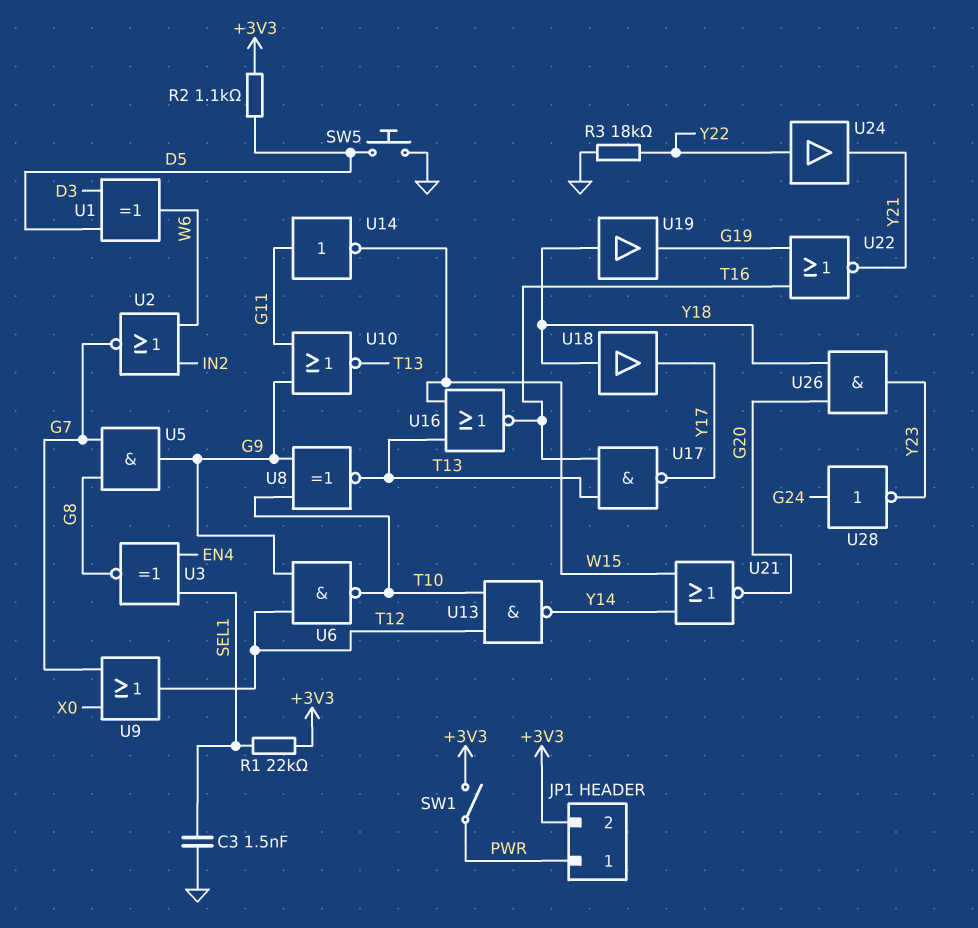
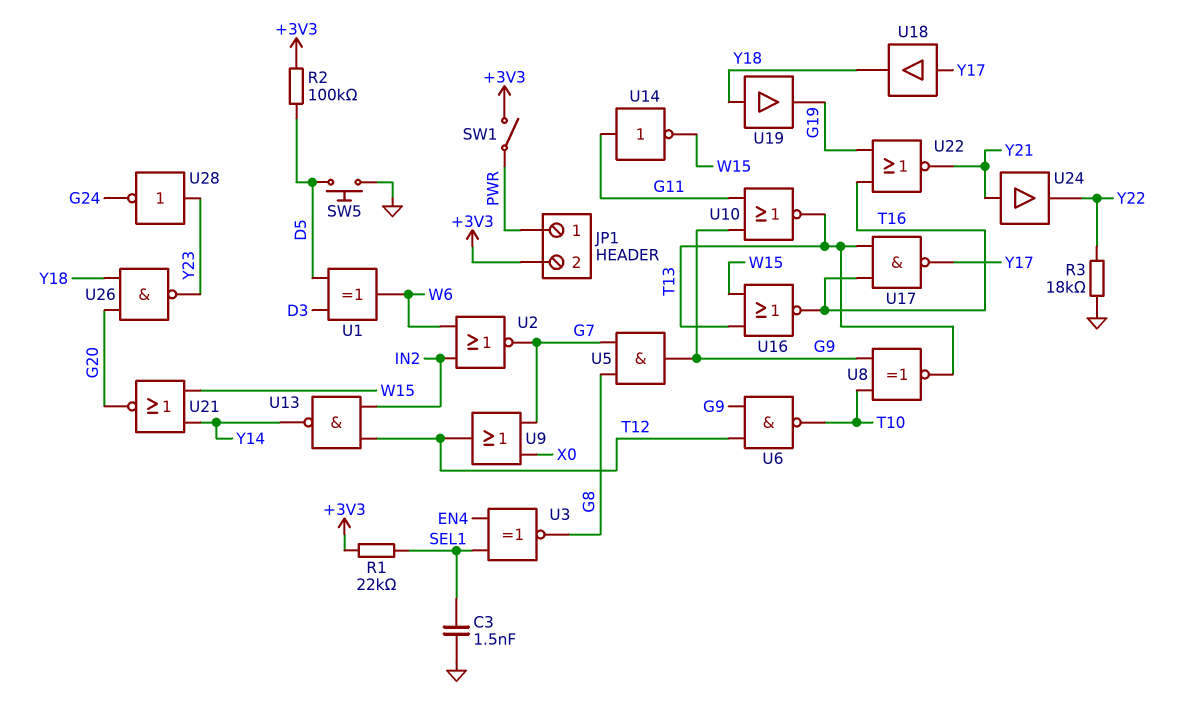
R2: 1.1k (+3V3, D5) -> 100k (+3V3, D5)
U13: NAND (in T10, in T12, out Y14) -> NAND (in IN2, in T12, out Y14)
U18: buffer (in Y18, out Y17) -> buffer (in Y17, out Y18)
U24: buffer (in Y22, out Y21) -> buffer (in Y21, out Y22)
U26: AND (in G20, in Y18, out Y23) -> NAND (in G20, in Y18, out Y23)
U28: NOT (in G24, out Y23) -> NOT (in Y23, out G24)

